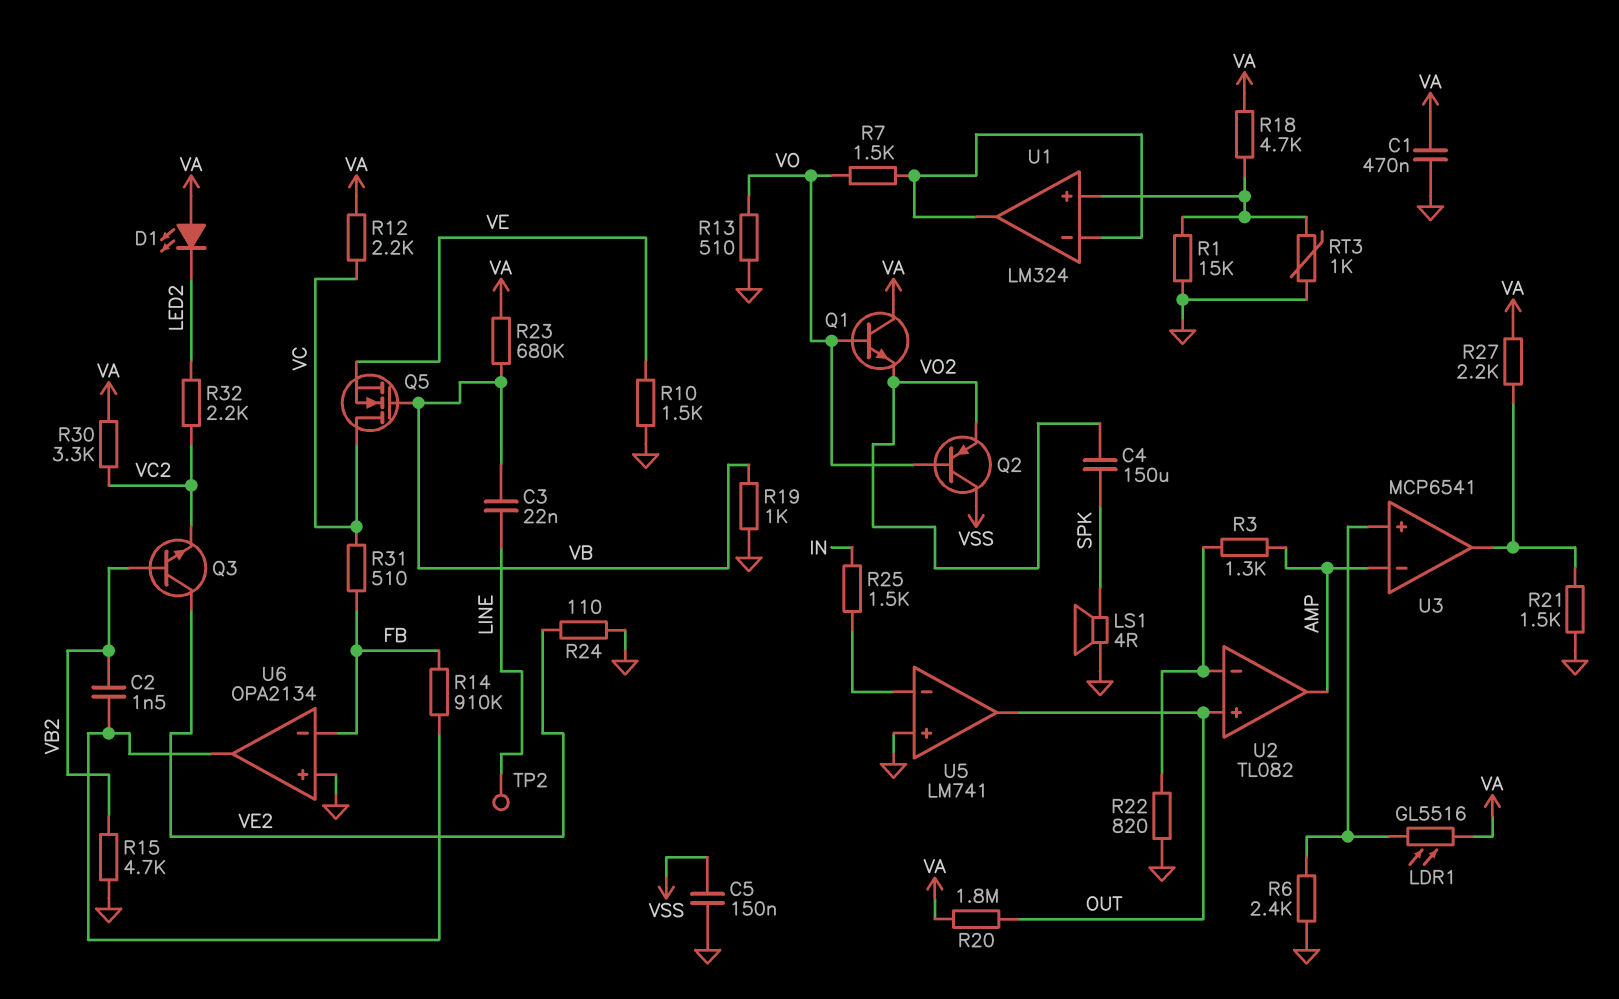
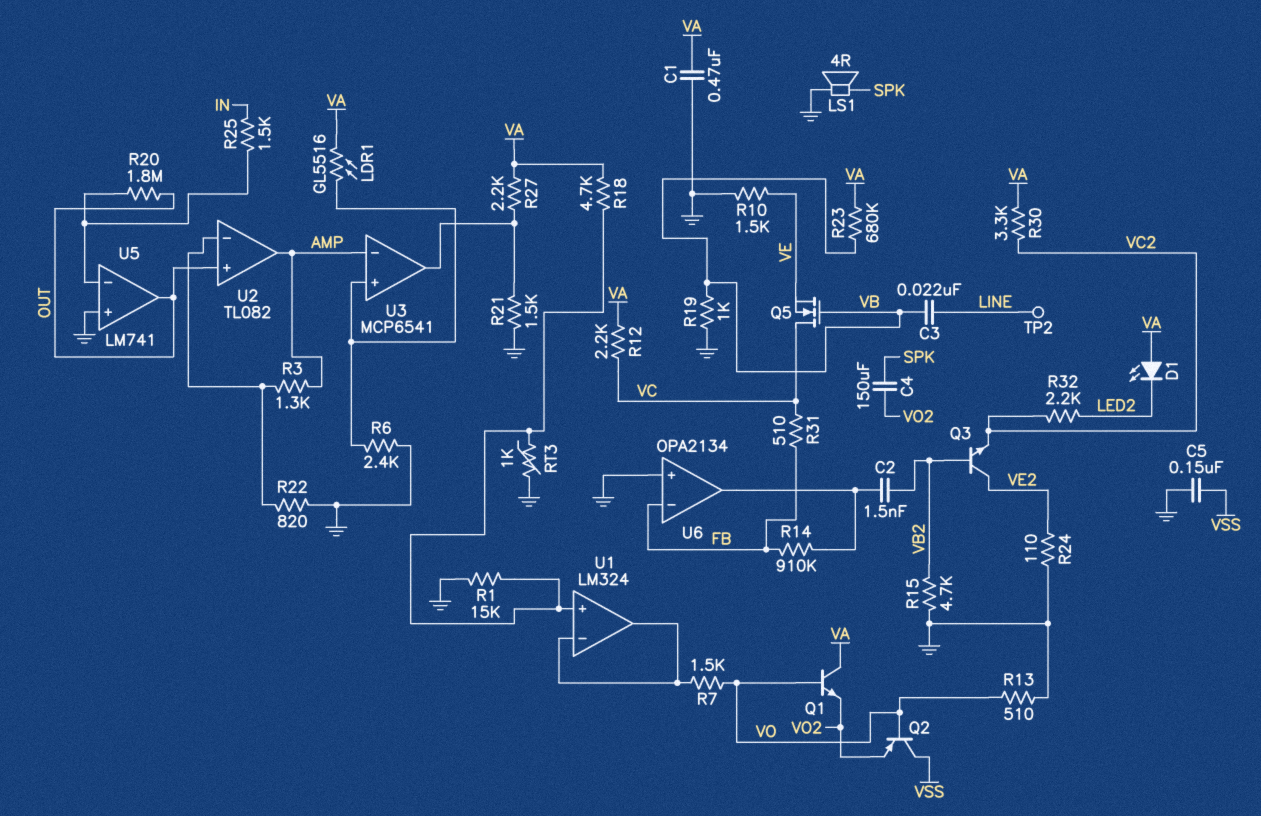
R20: 1.8M (OUT, VA) -> 1.8M (OUT, U5/in-)

